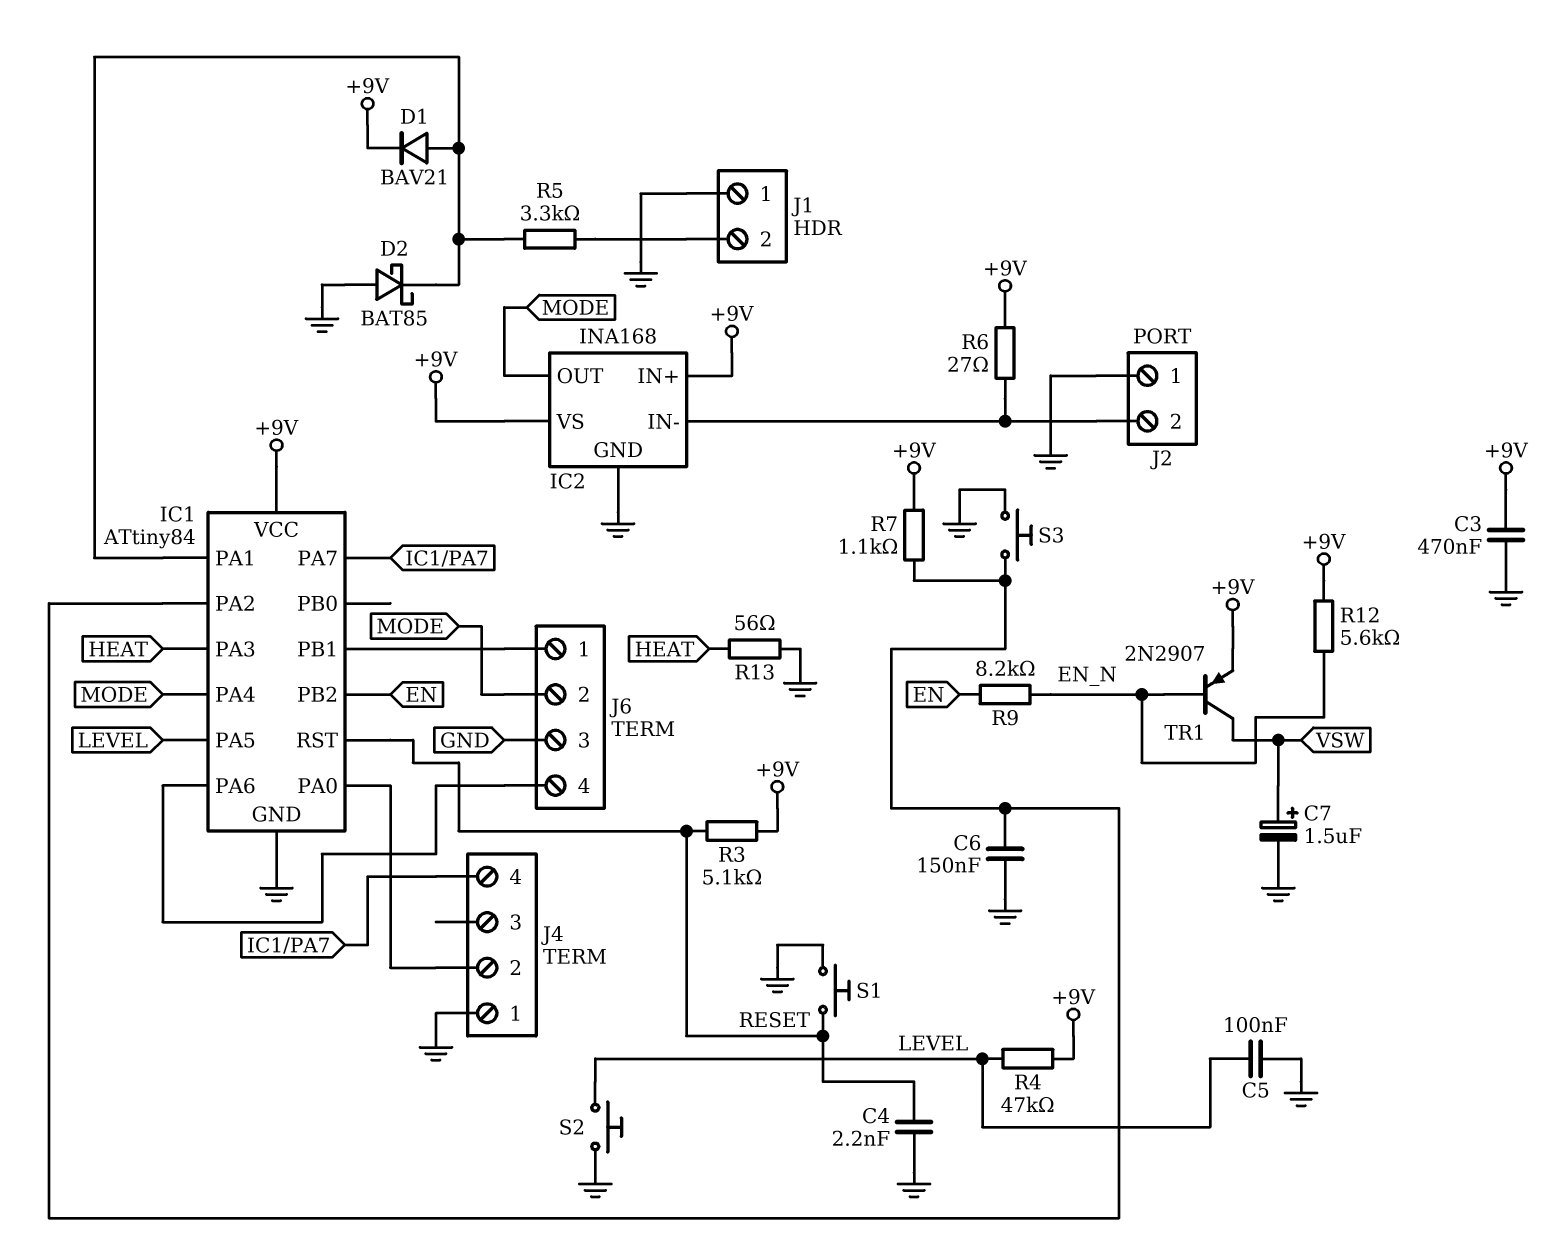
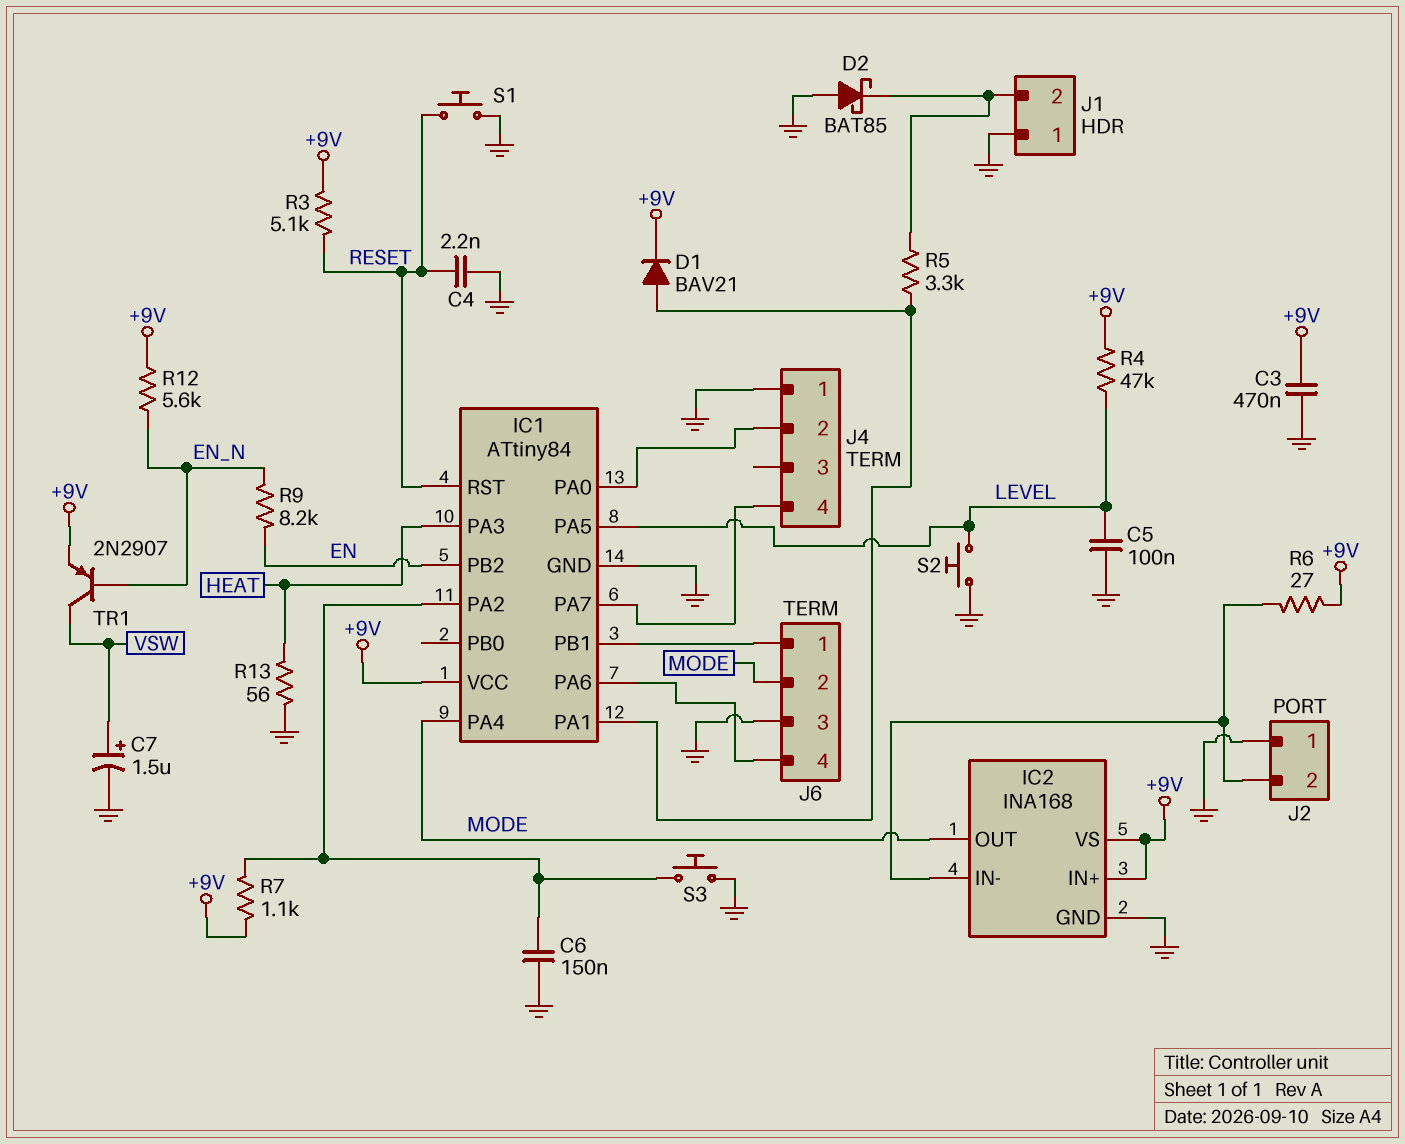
D2: schottky BAT85 (A GND, K IC1/PA1) -> schottky BAT85 (A GND, K J1/2)

